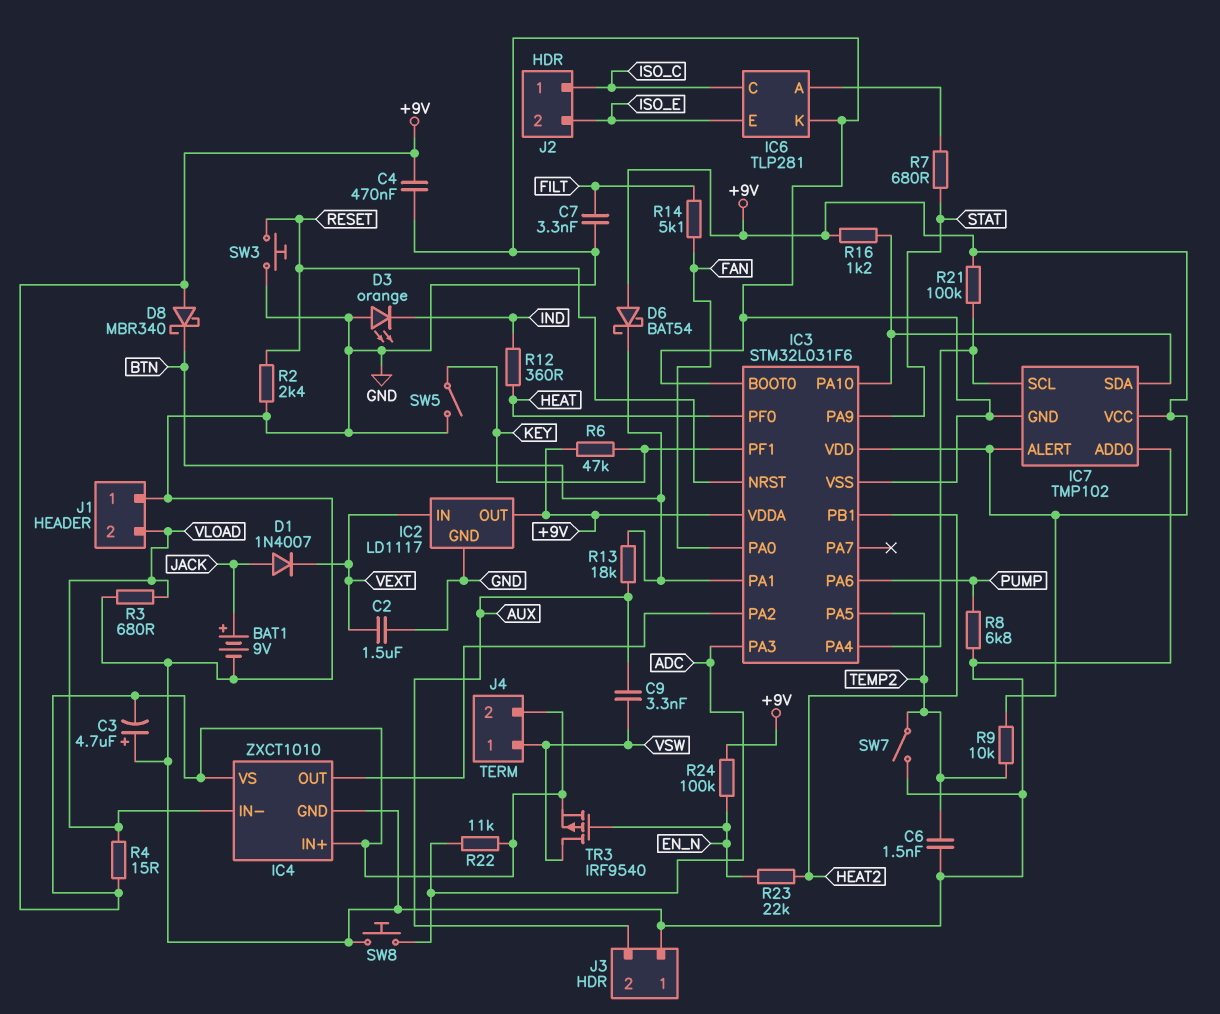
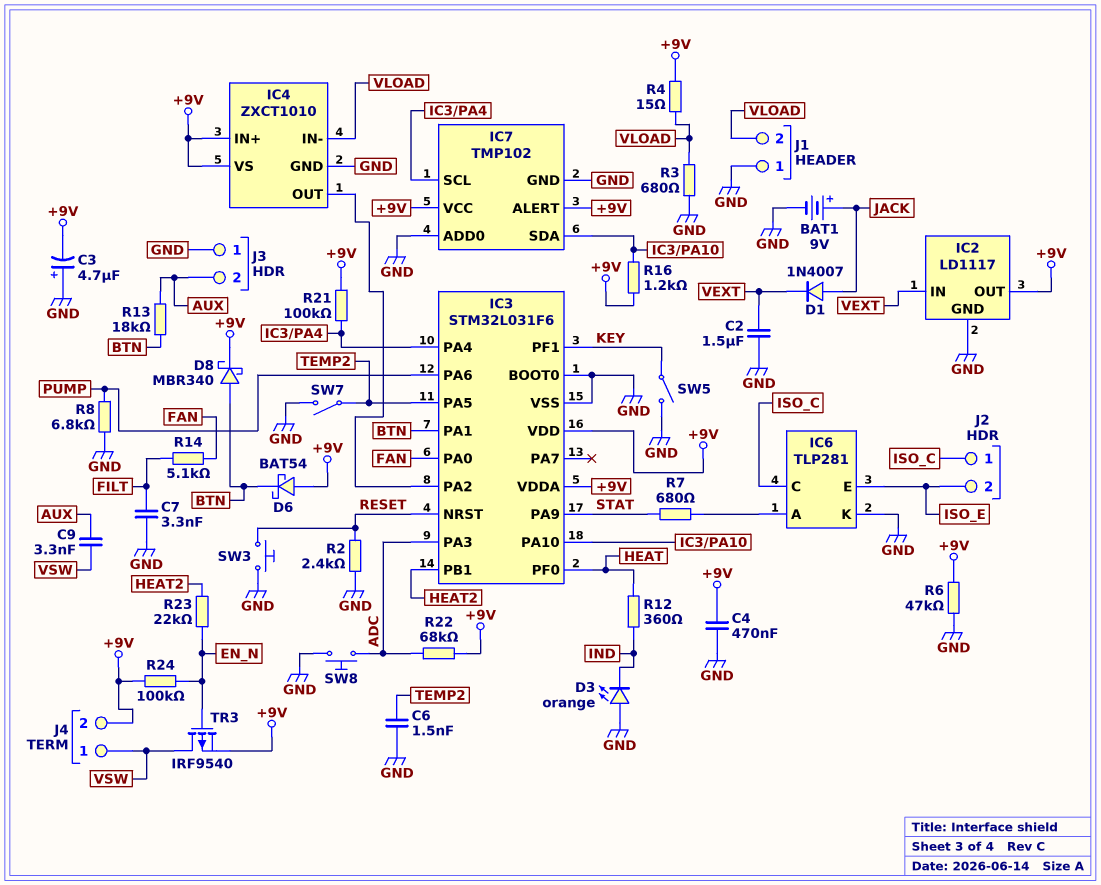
D8: schottky MBR340 (A +9V, K BTN) -> schottky MBR340 (A BTN, K +9V)
R6: 47k (+9V, KEY) -> 47k (+9V, GND)
R9: 10k (+9V, TEMP2) -> none
R22: 11k (+9V, ADC) -> 68k (+9V, ADC)

